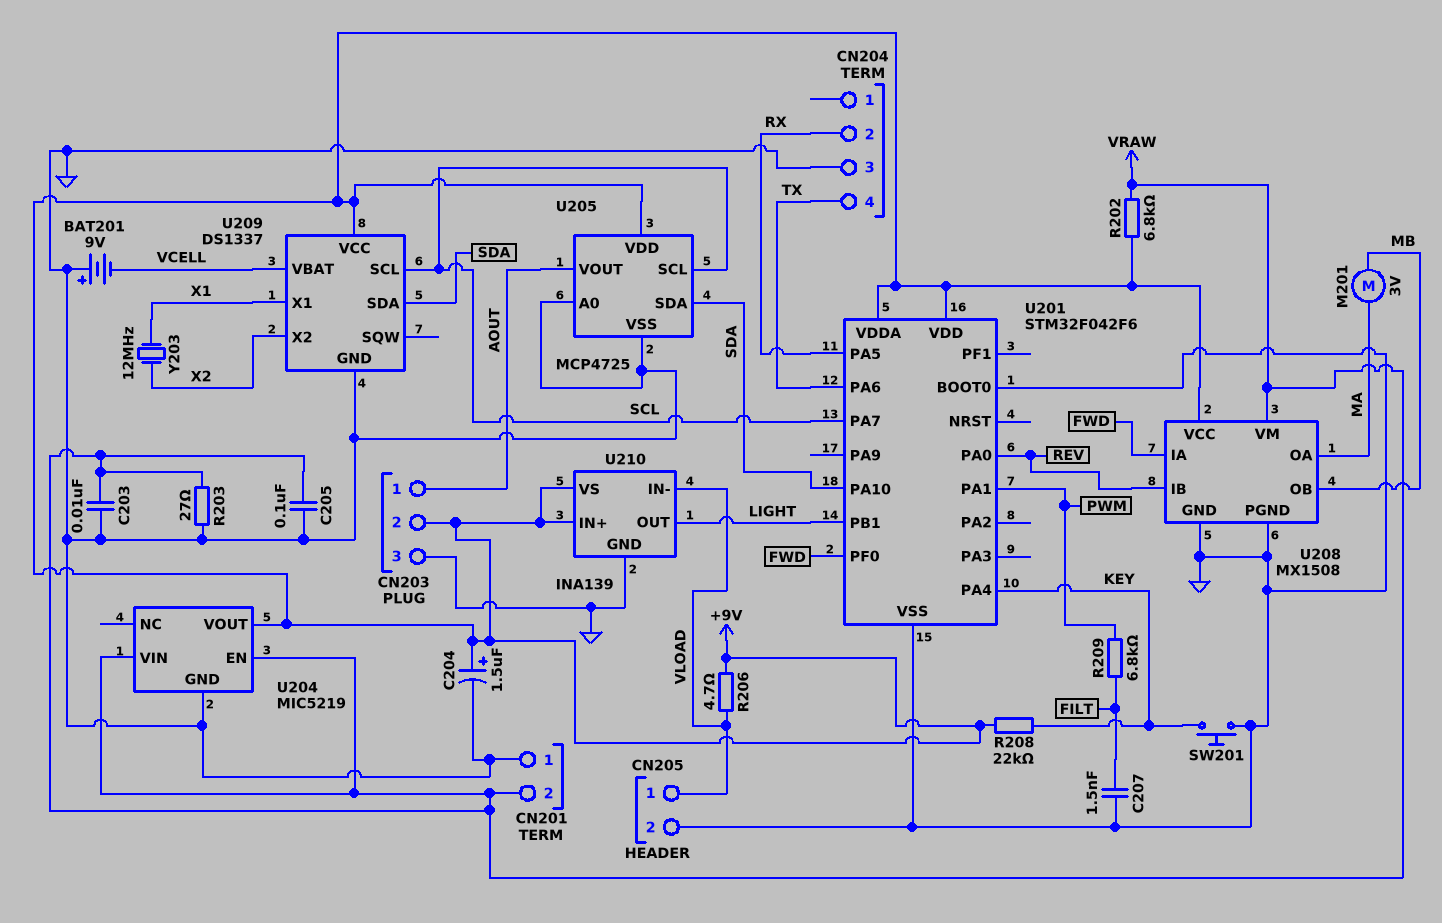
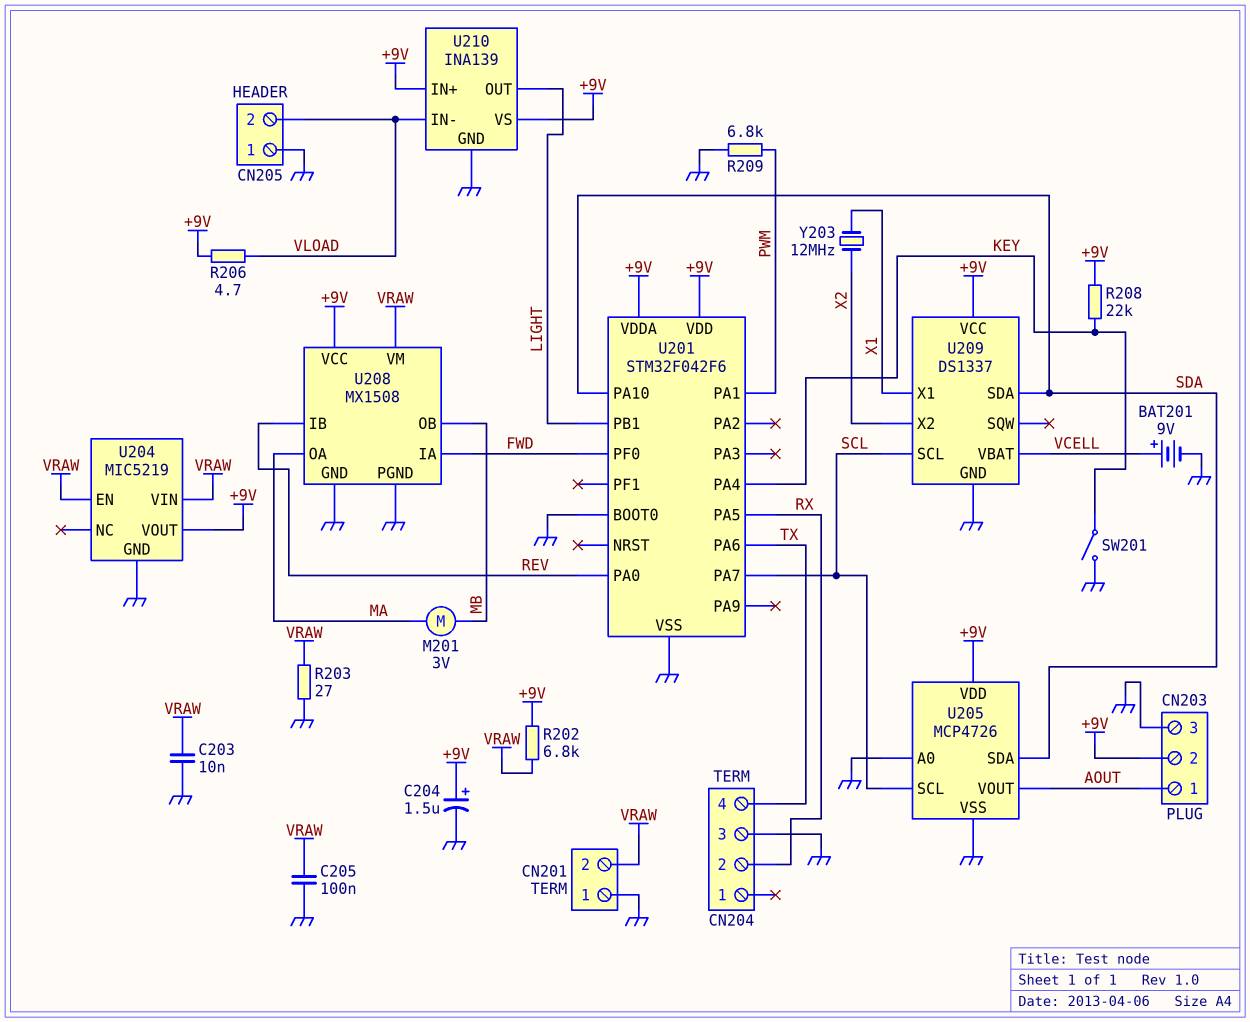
BAT201: 9V (plus GND, minus VCELL) -> 9V (plus VCELL, minus GND)
C207: 1.5nF (FILT, GND) -> none
CN205 pin 1: VLOAD -> GND
CN205 pin 2: GND -> VLOAD
R209: 6.8k (FILT, PWM) -> 6.8k (GND, PWM)
SW201: button (GND, KEY) -> switch (GND, KEY)
U205: MCP4725 -> MCP4726

